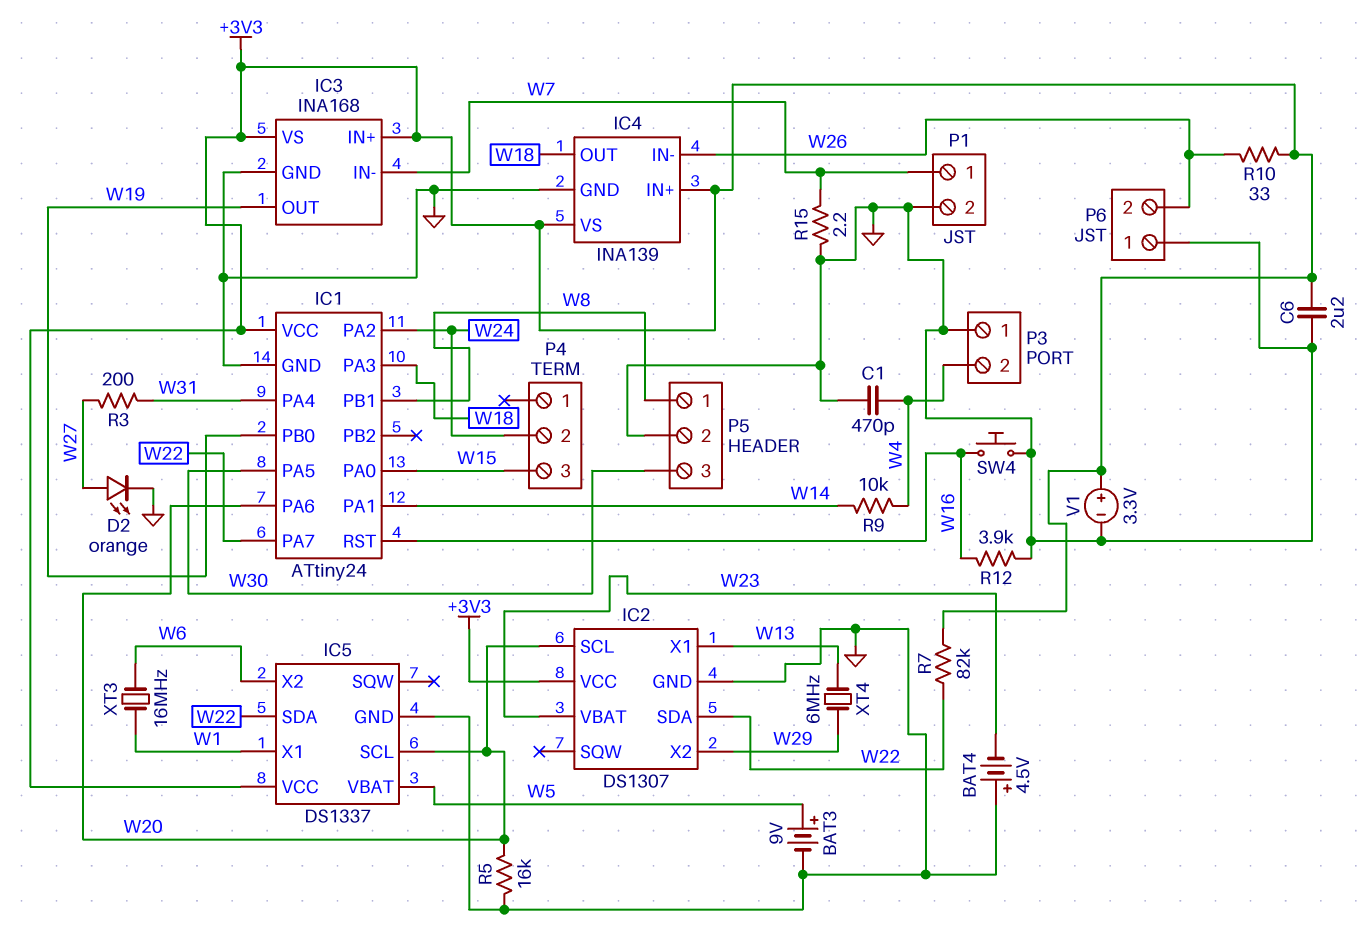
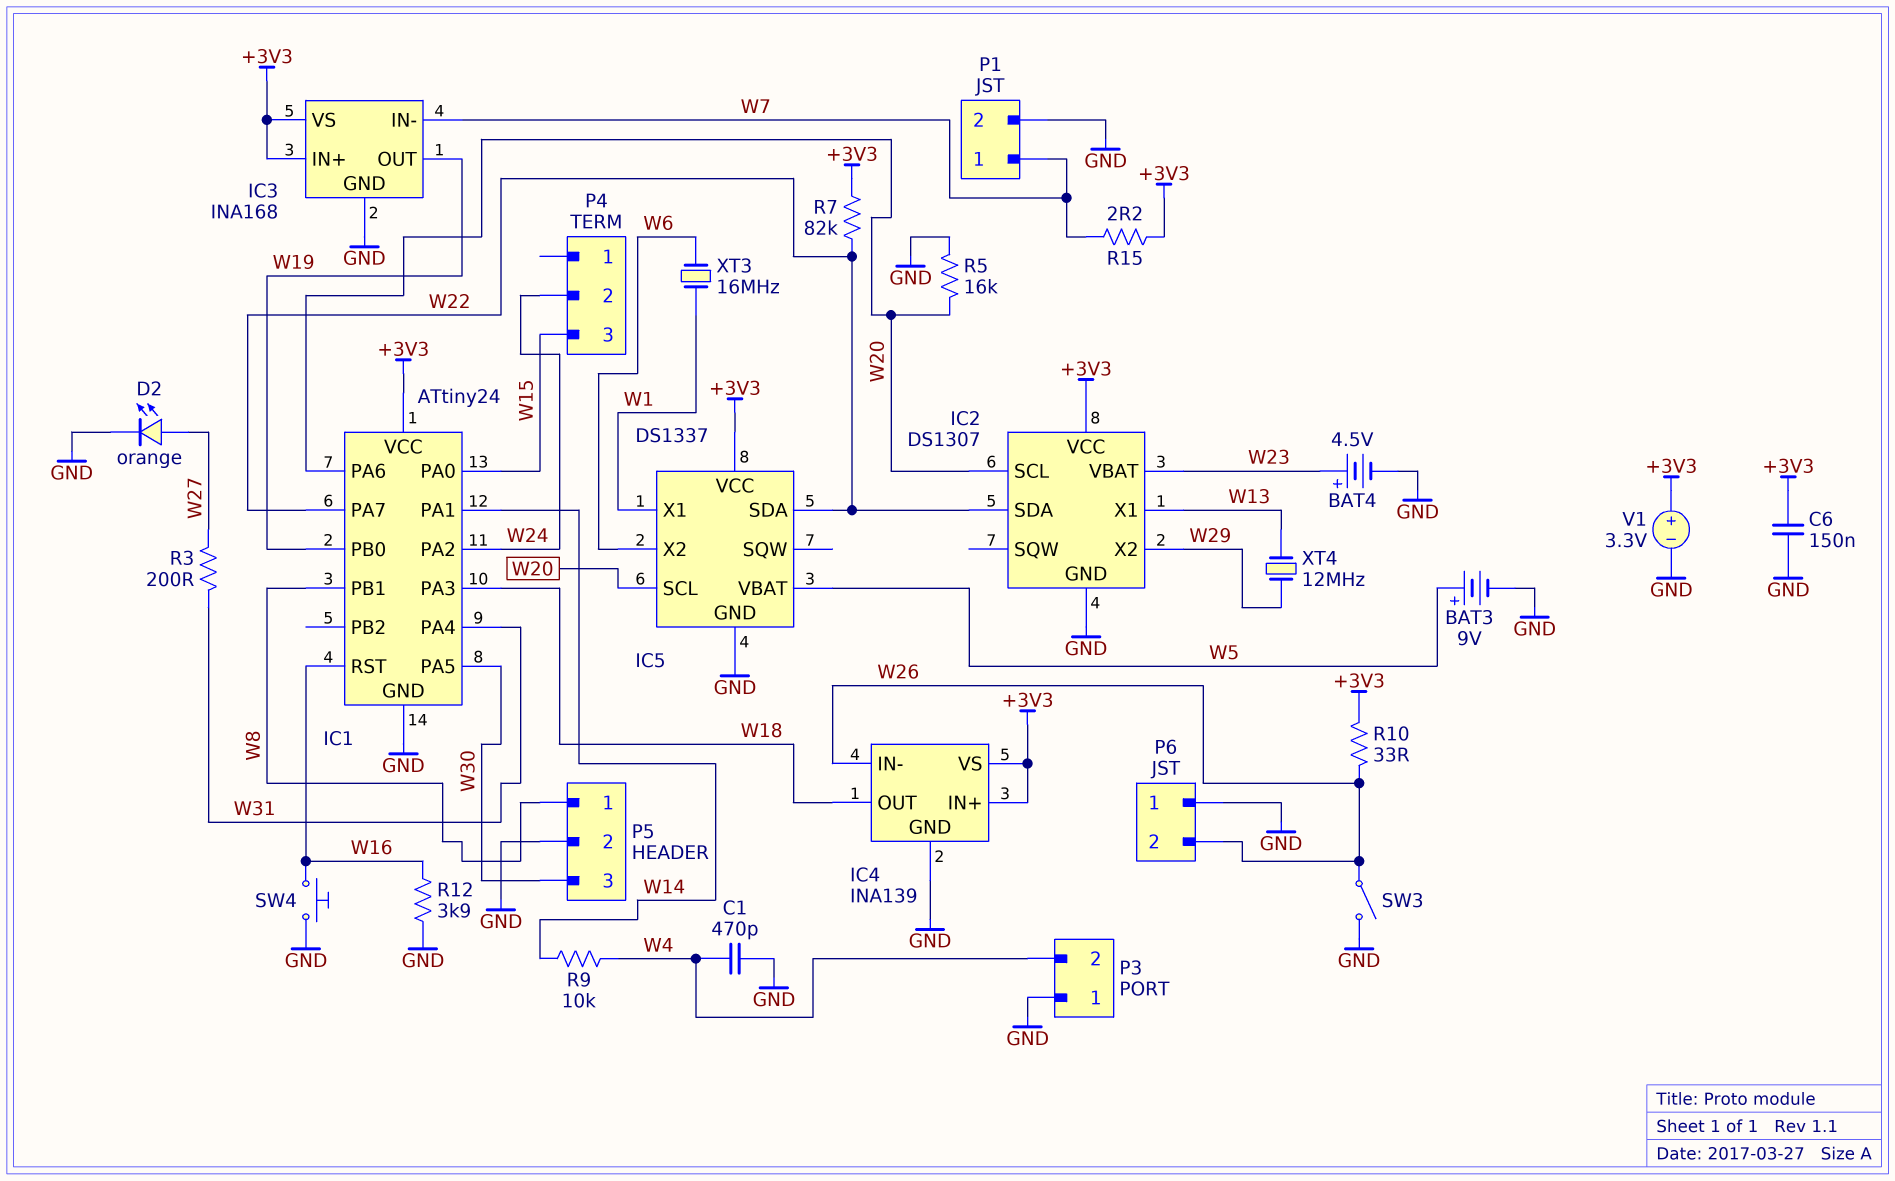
BAT4: 4.5V (plus GND, minus W23) -> 4.5V (plus W23, minus GND)
C6: 2.2uF (+3V3, GND) -> 150nF (+3V3, GND)
R15: 2.2 (GND, W7) -> 2.2 (+3V3, W7)
SW3: none -> switch (GND, W26)
XT4: 6MHz (W13, W29) -> 12MHz (W13, W29)

